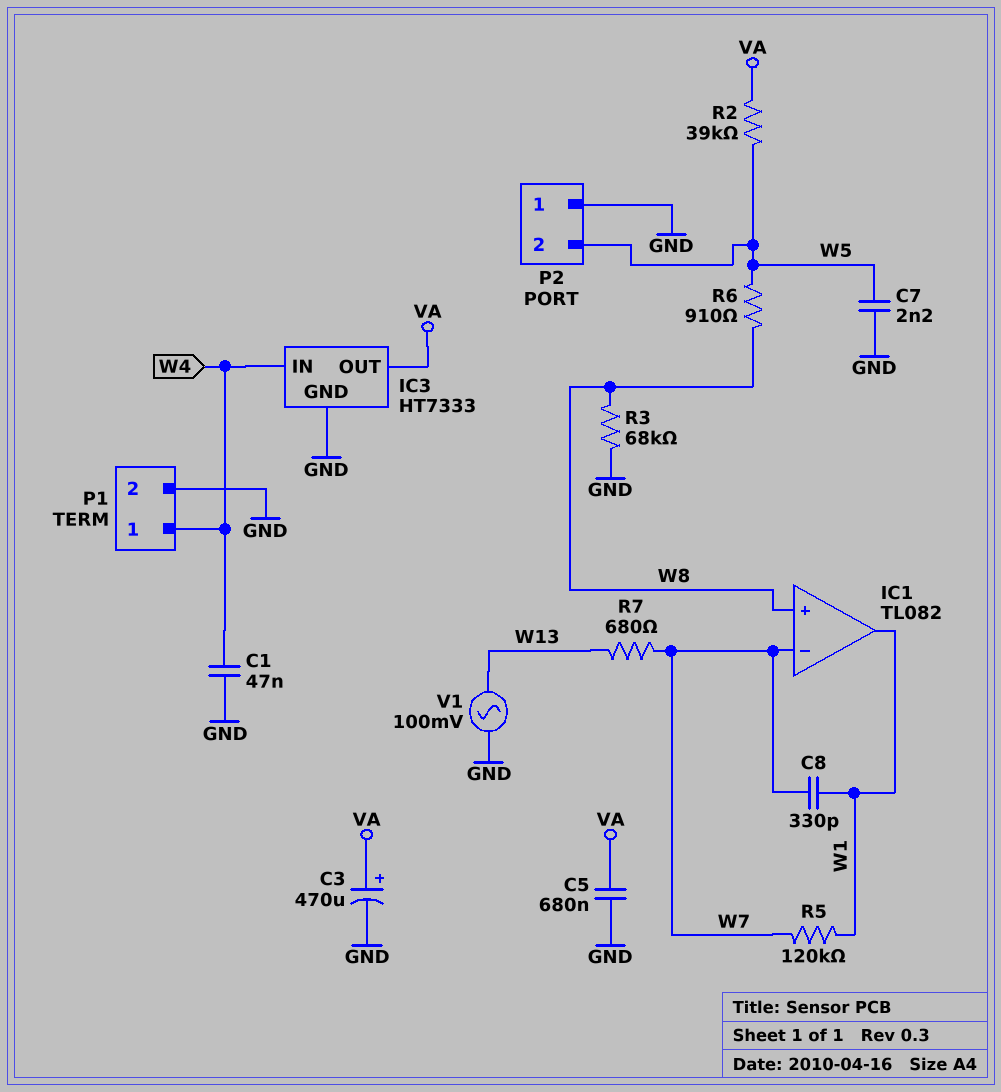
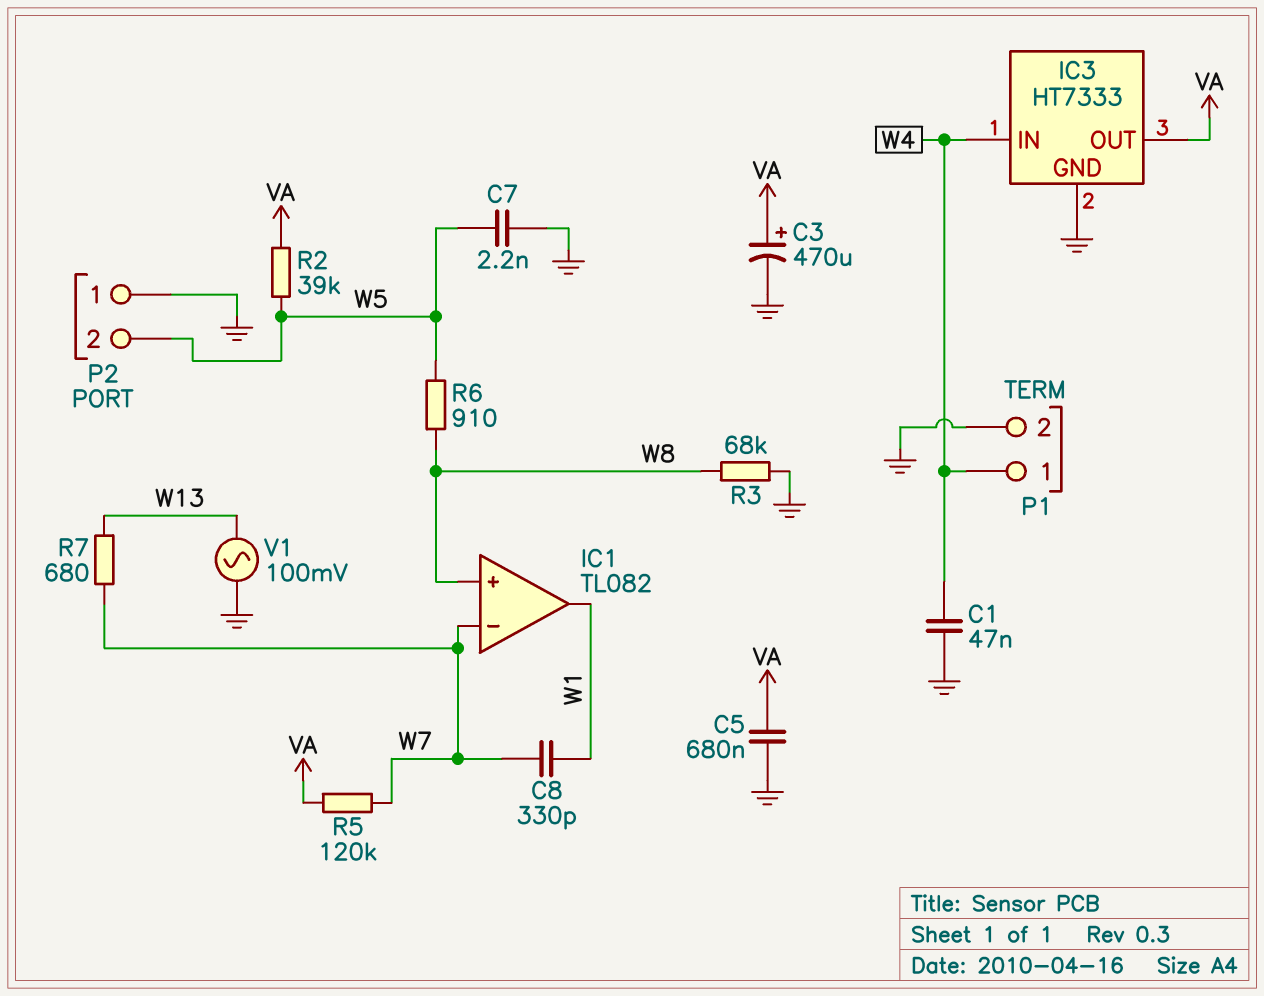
R5: 120k (W1, W7) -> 120k (VA, W7)

